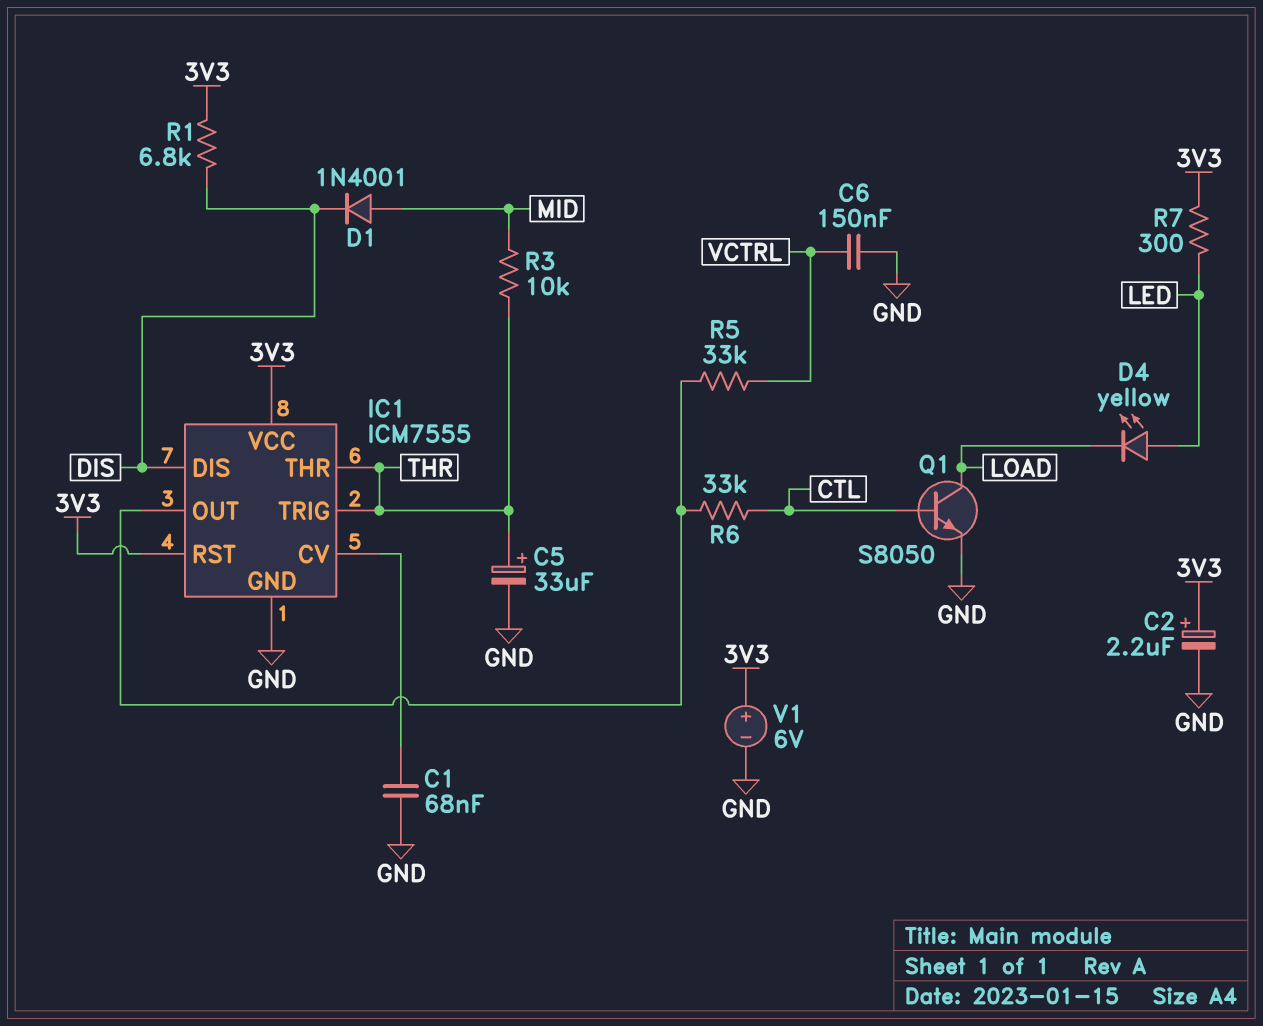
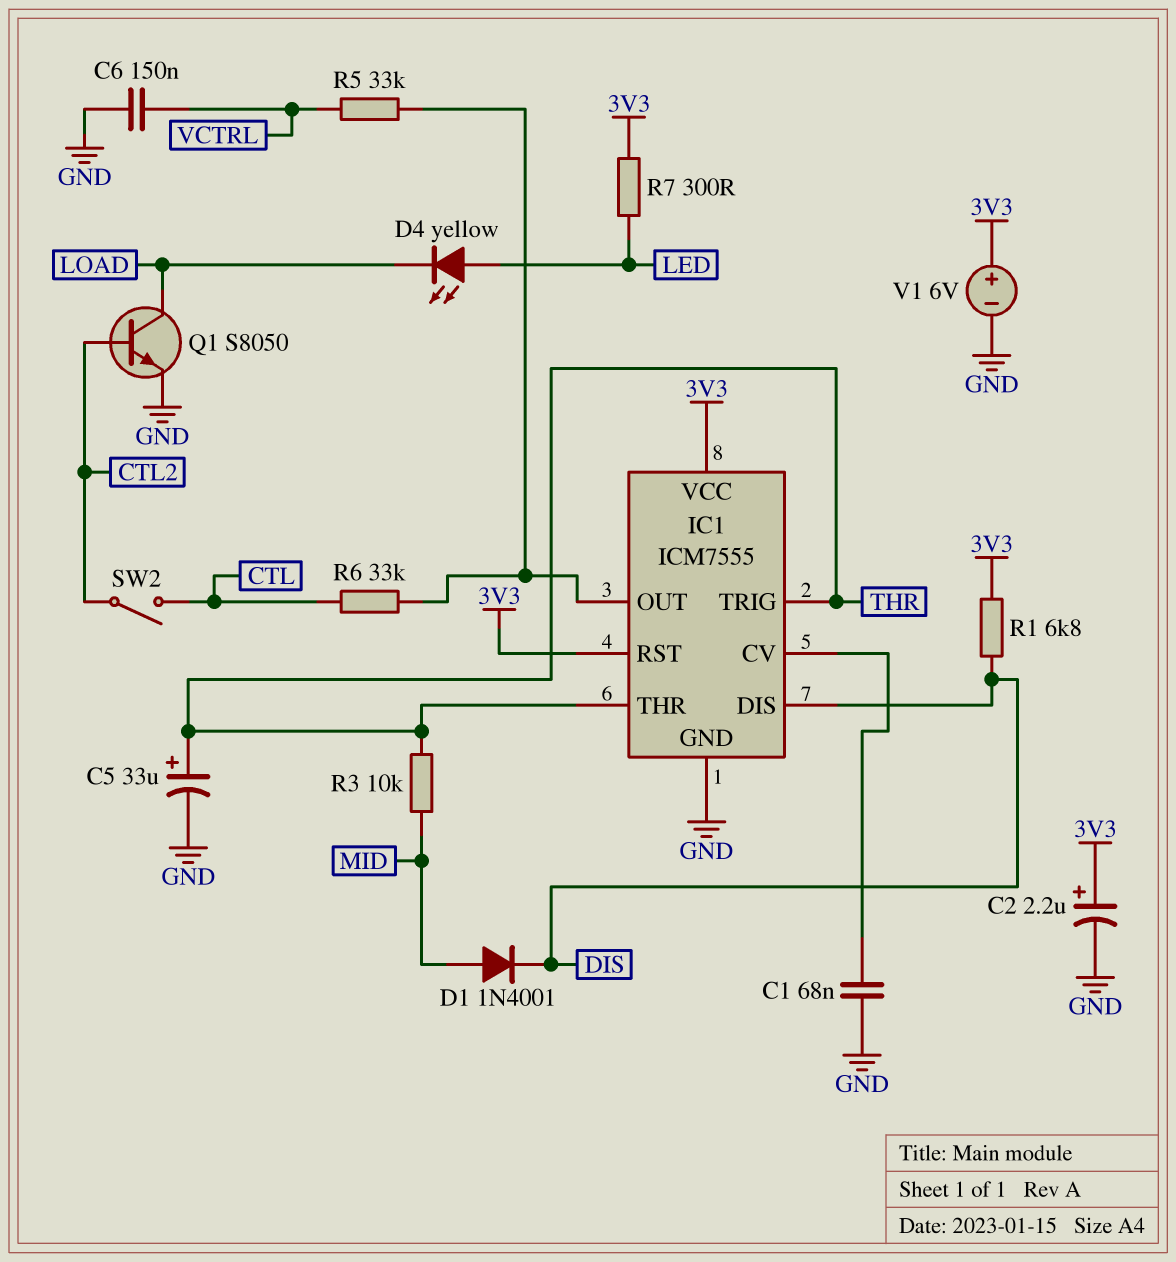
Q1: NPN S8050 (B CTL, C LOAD, E GND) -> NPN S8050 (B CTL2, C LOAD, E GND)
SW2: none -> switch (CTL, CTL2)

